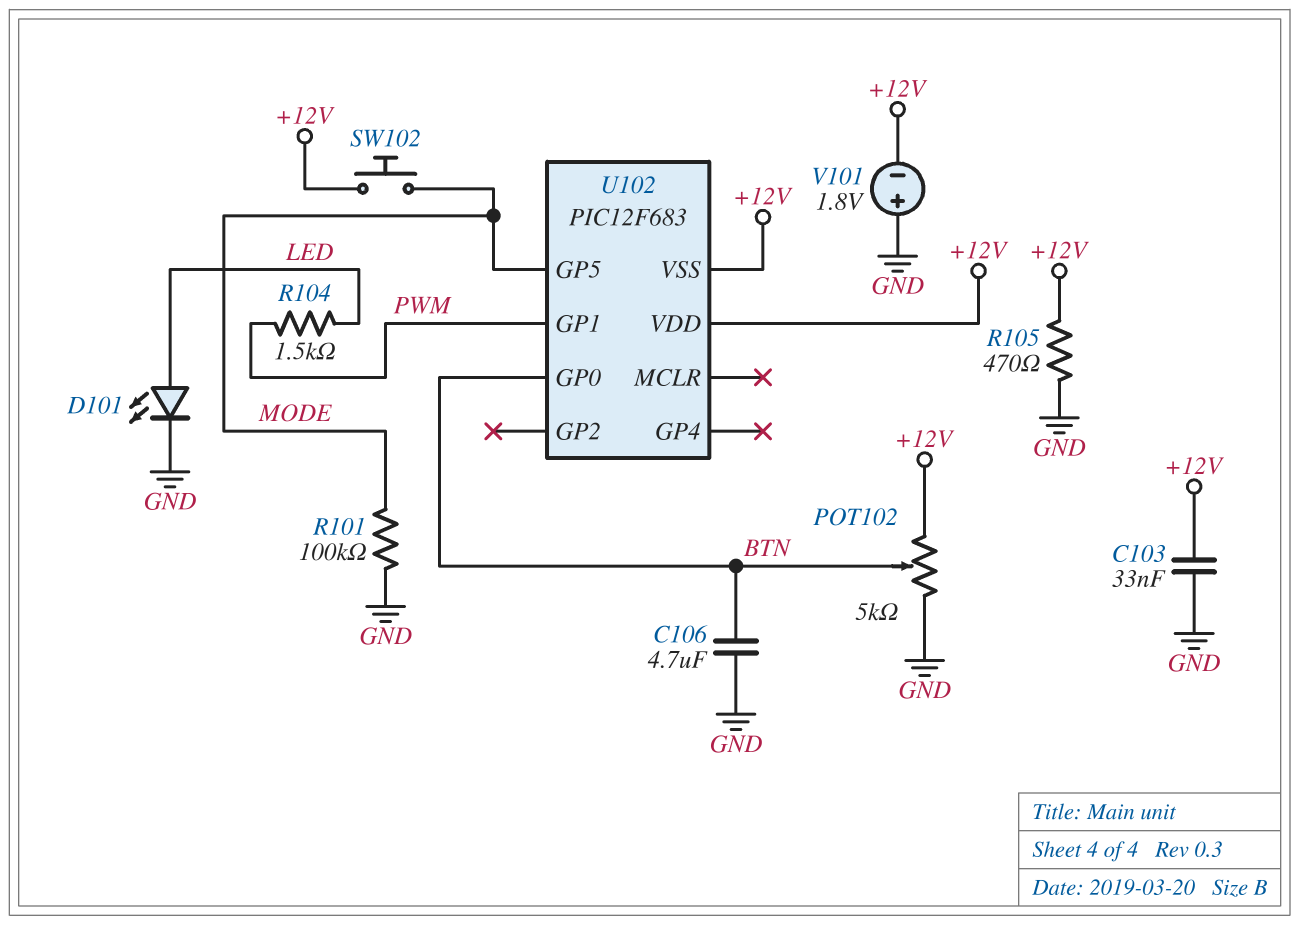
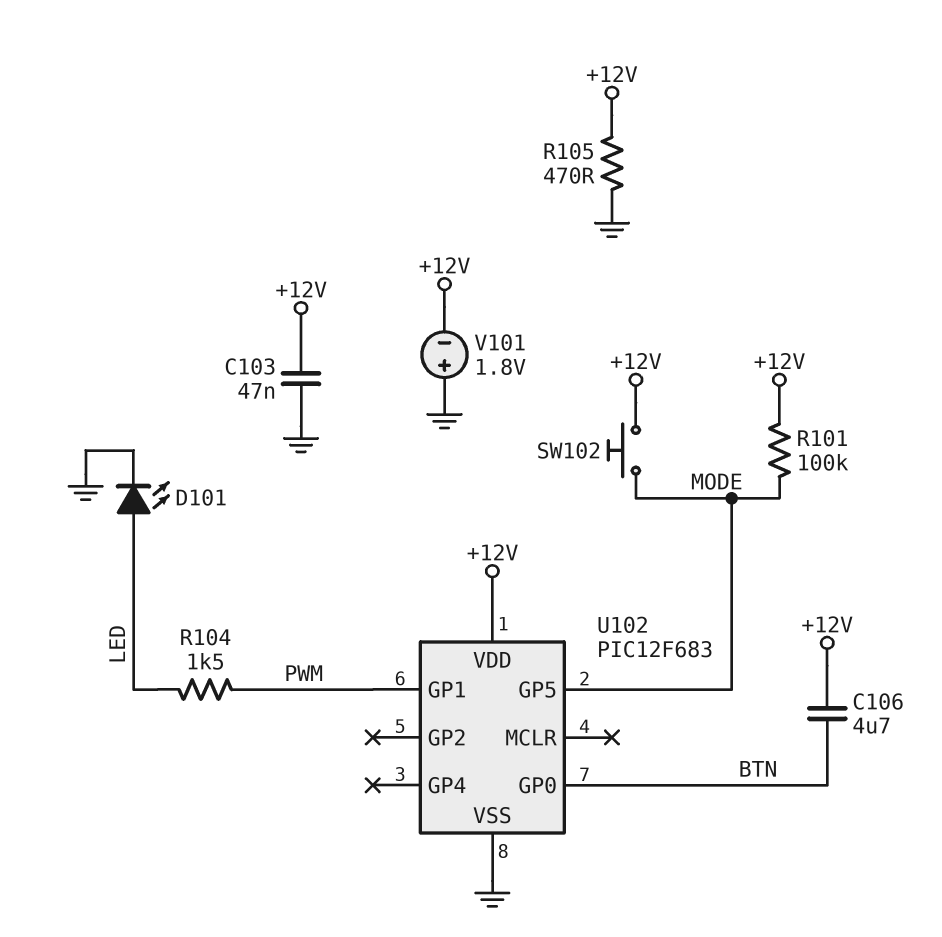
C103: 33nF (+12V, GND) -> 47nF (+12V, GND)
C106: 4.7uF (BTN, GND) -> 4.7uF (+12V, BTN)
POT102: 5k (+12V, GND, wiper BTN) -> none
R101: 100k (GND, MODE) -> 100k (+12V, MODE)
U102 pin VSS: +12V -> GND

